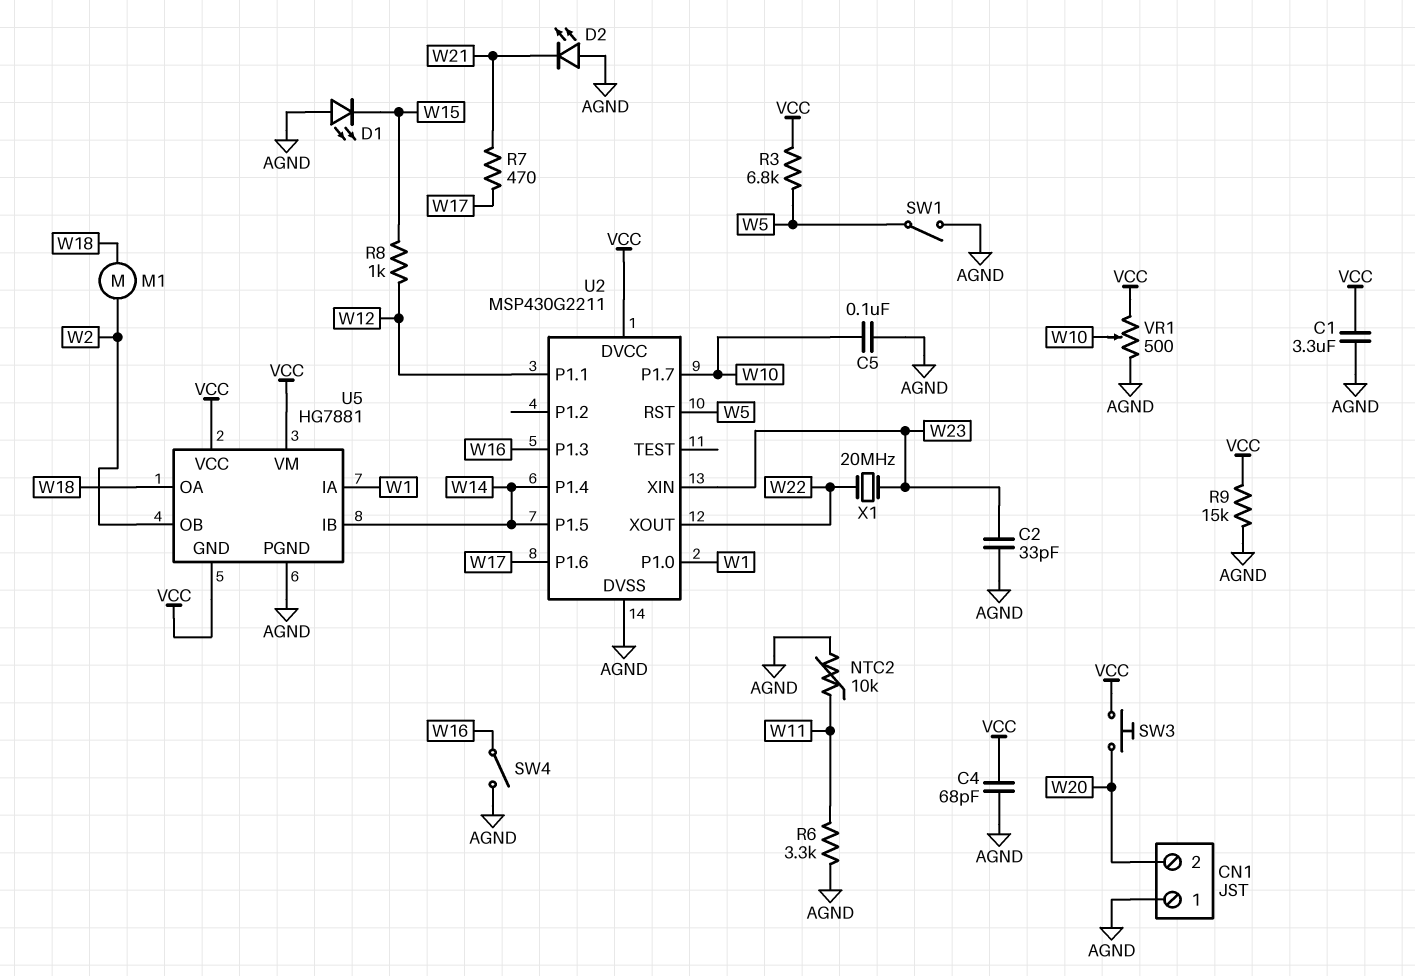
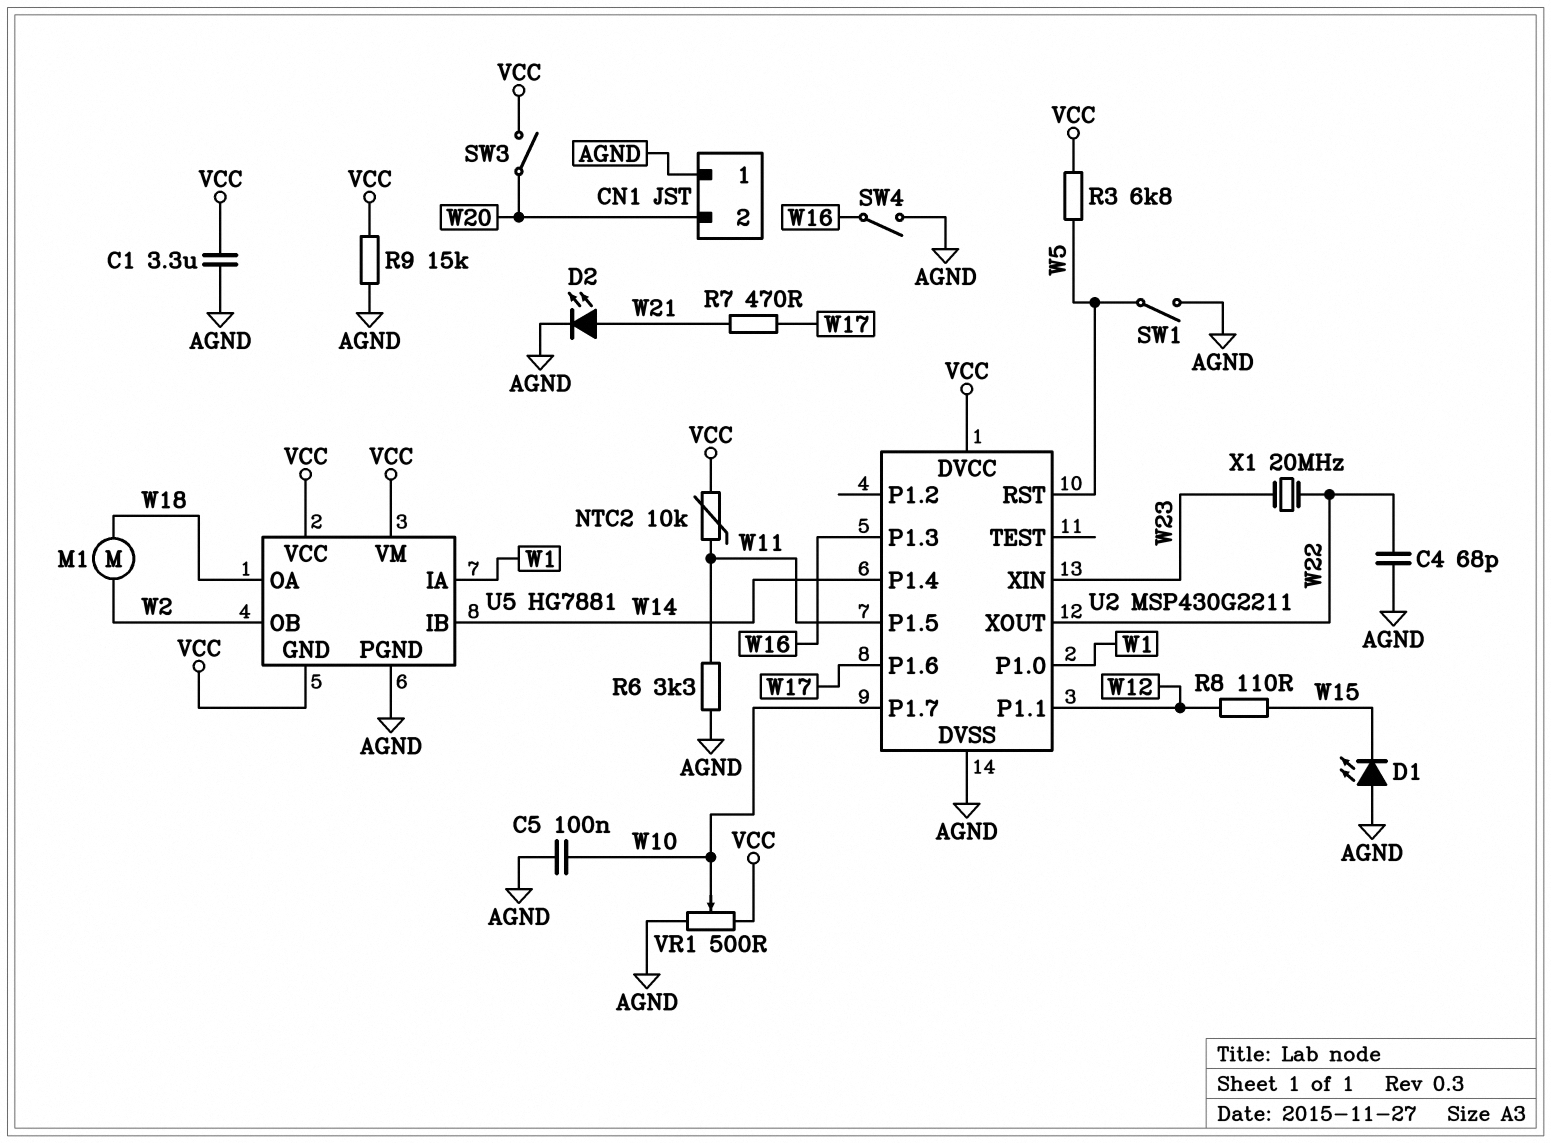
C2: 33pF (AGND, W23) -> none
C4: 68pF (AGND, VCC) -> 68pF (AGND, W22)
D2: LED (A AGND, K W21) -> LED (A W21, K AGND)
NTC2: 10k (AGND, W11) -> 10k (VCC, W11)
R8: 1k (W12, W15) -> 110 (W12, W15)
SW3: button (VCC, W20) -> switch (VCC, W20)
U2 pin P1.5: W14 -> W11

